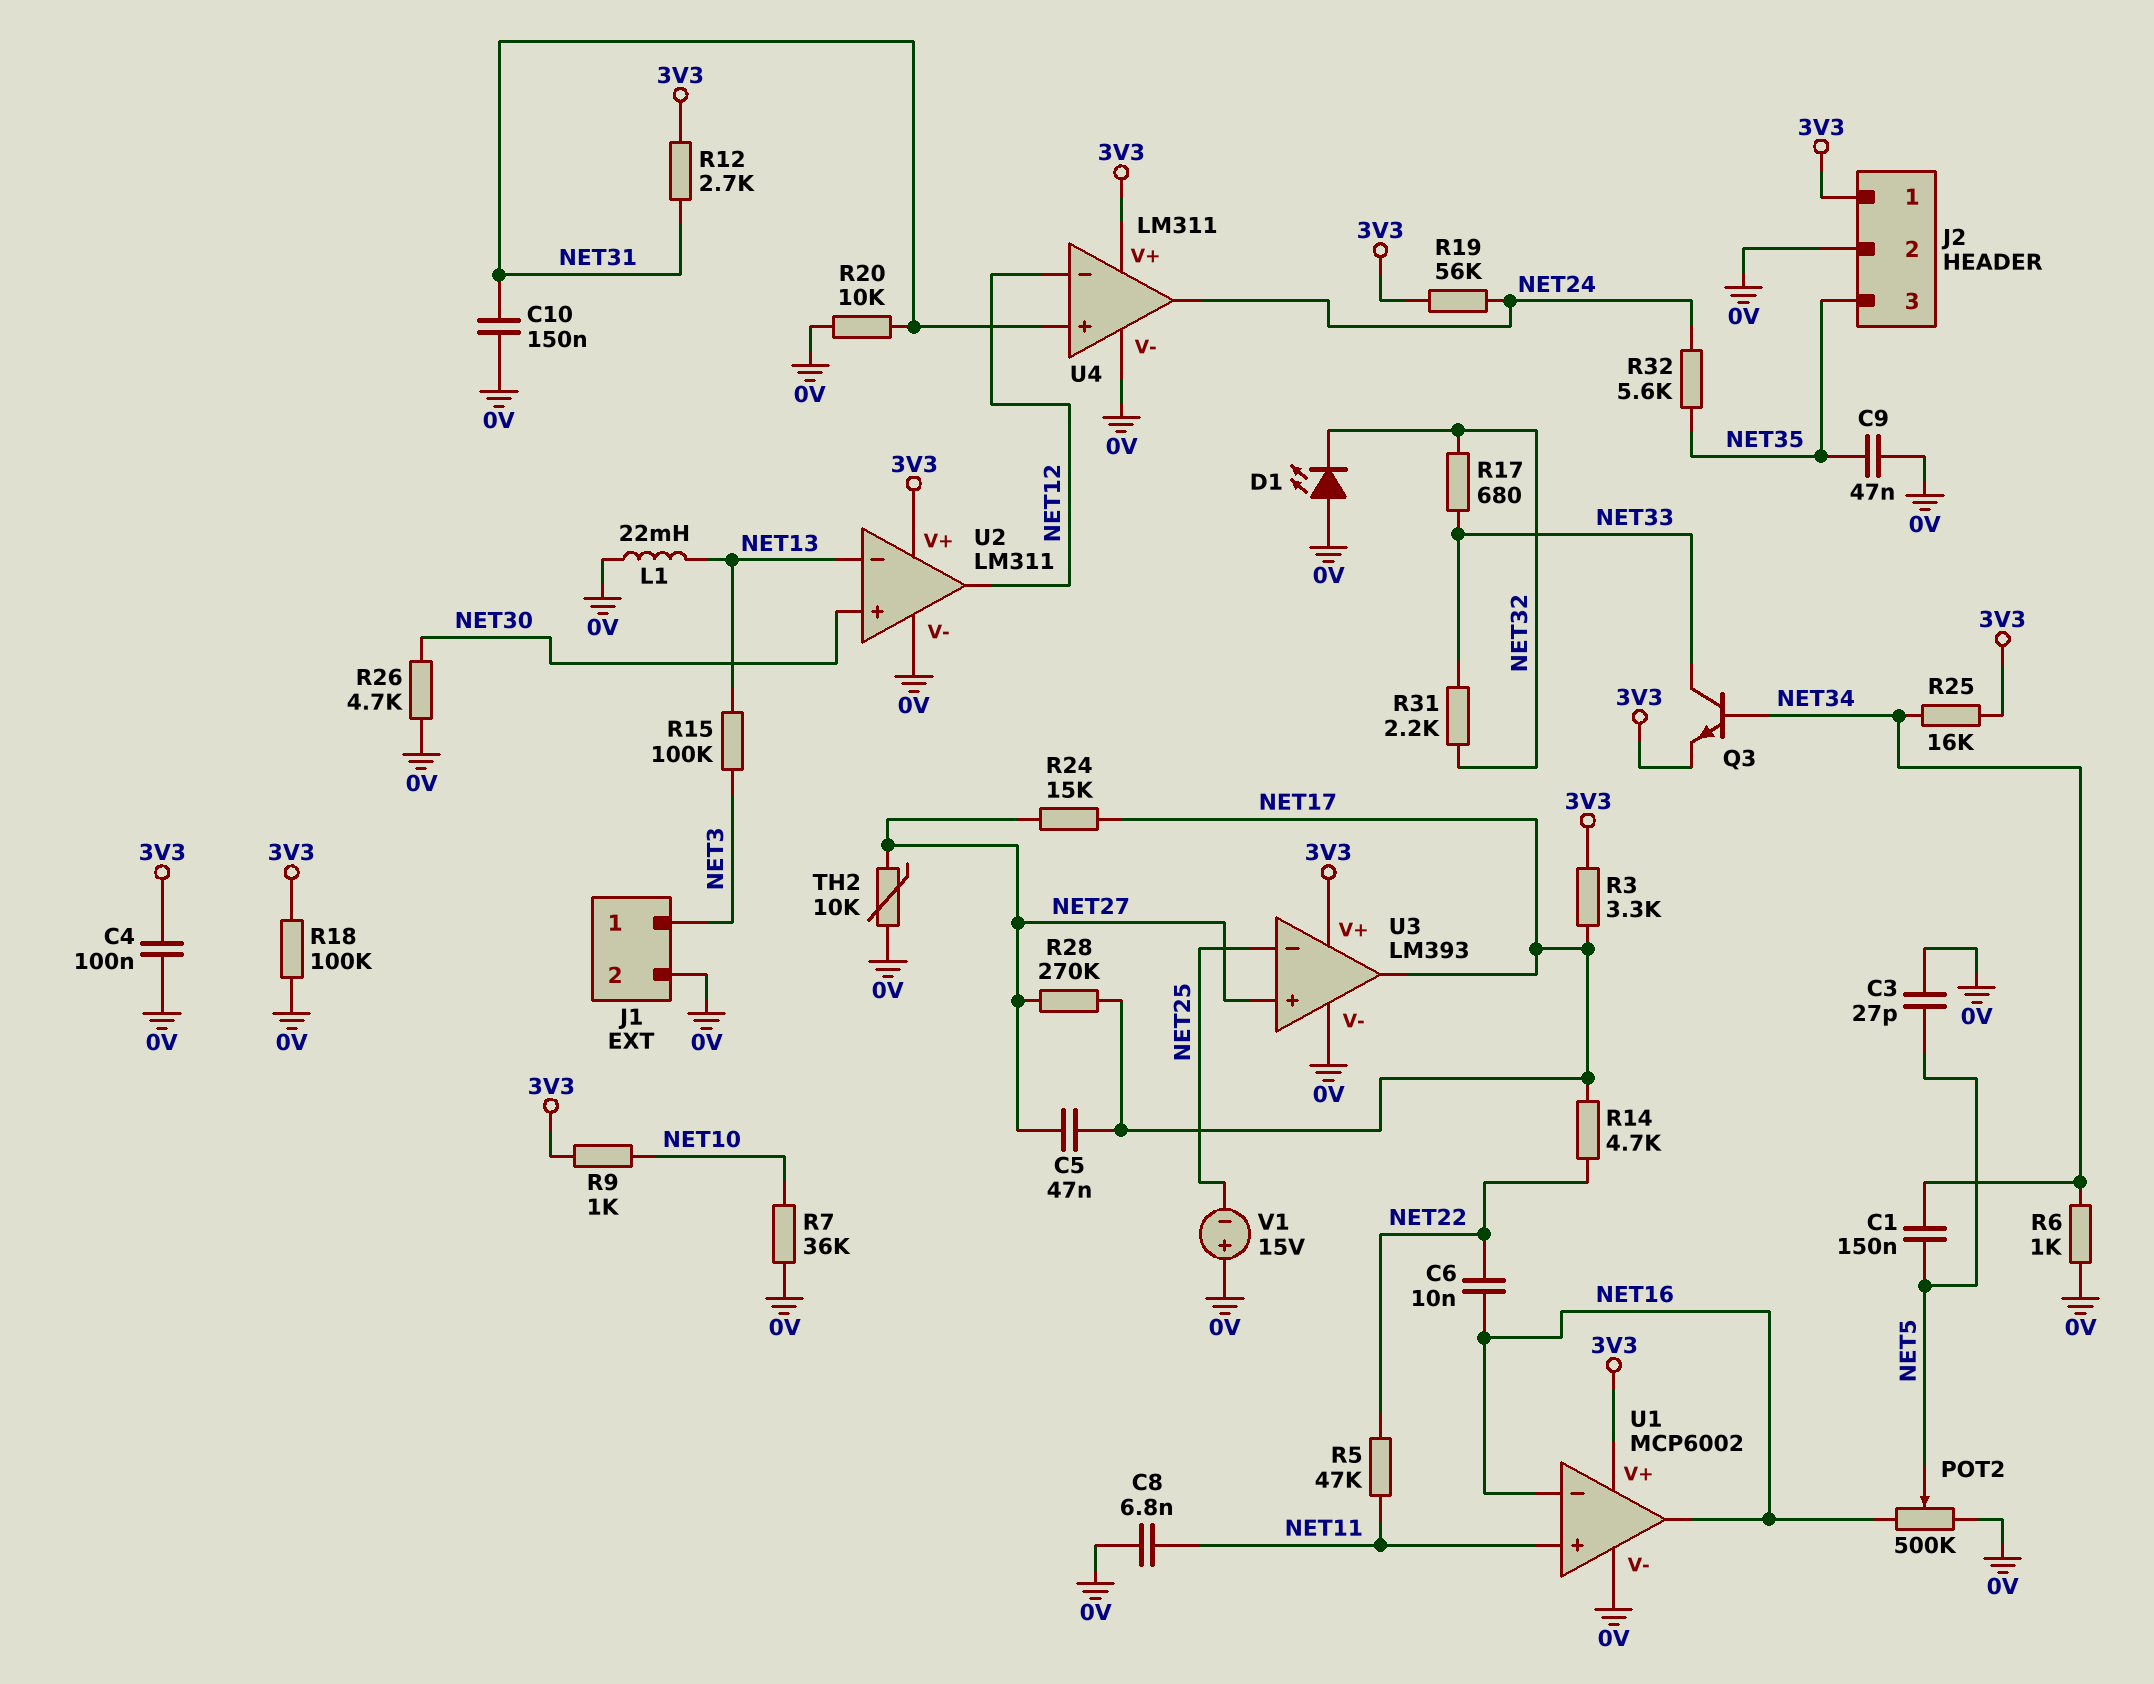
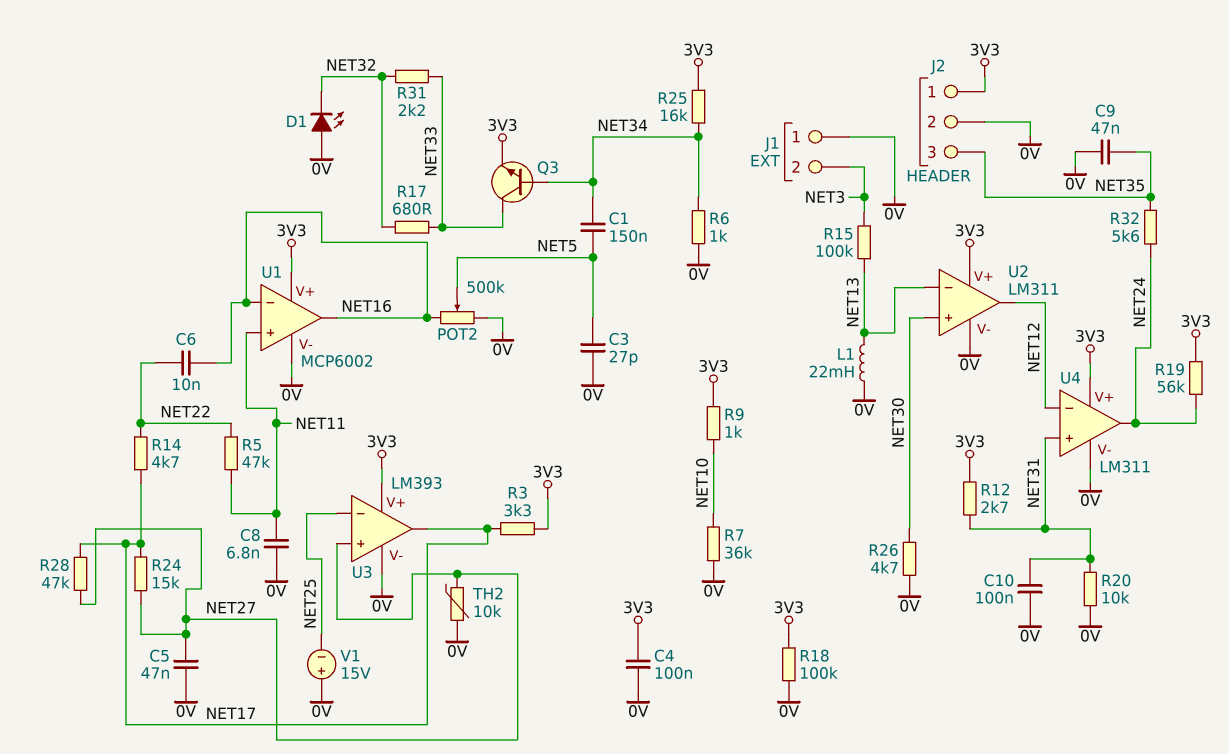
C5: 47nF (NET17, NET27) -> 47nF (0V, NET27)
C10: 150nF (0V, NET31) -> 100nF (0V, NET31)
J1 pin 1: NET3 -> 0V
J1 pin 2: 0V -> NET3
R28: 270k (NET17, NET27) -> 47k (NET17, NET27)

